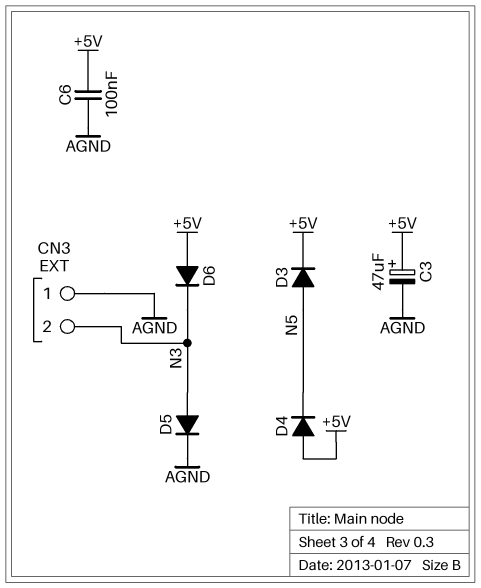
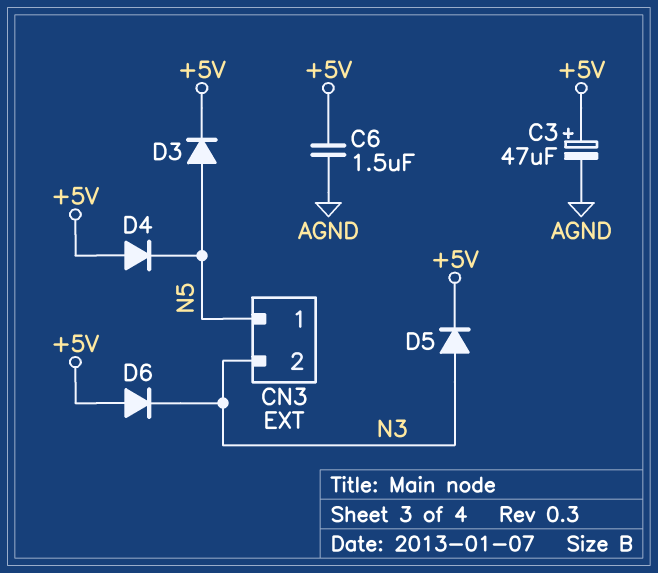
C6: 100nF (+5V, AGND) -> 1.5uF (+5V, AGND)
CN3 pin 1: AGND -> N5
D5: diode (A N3, K AGND) -> diode (A N3, K +5V)

